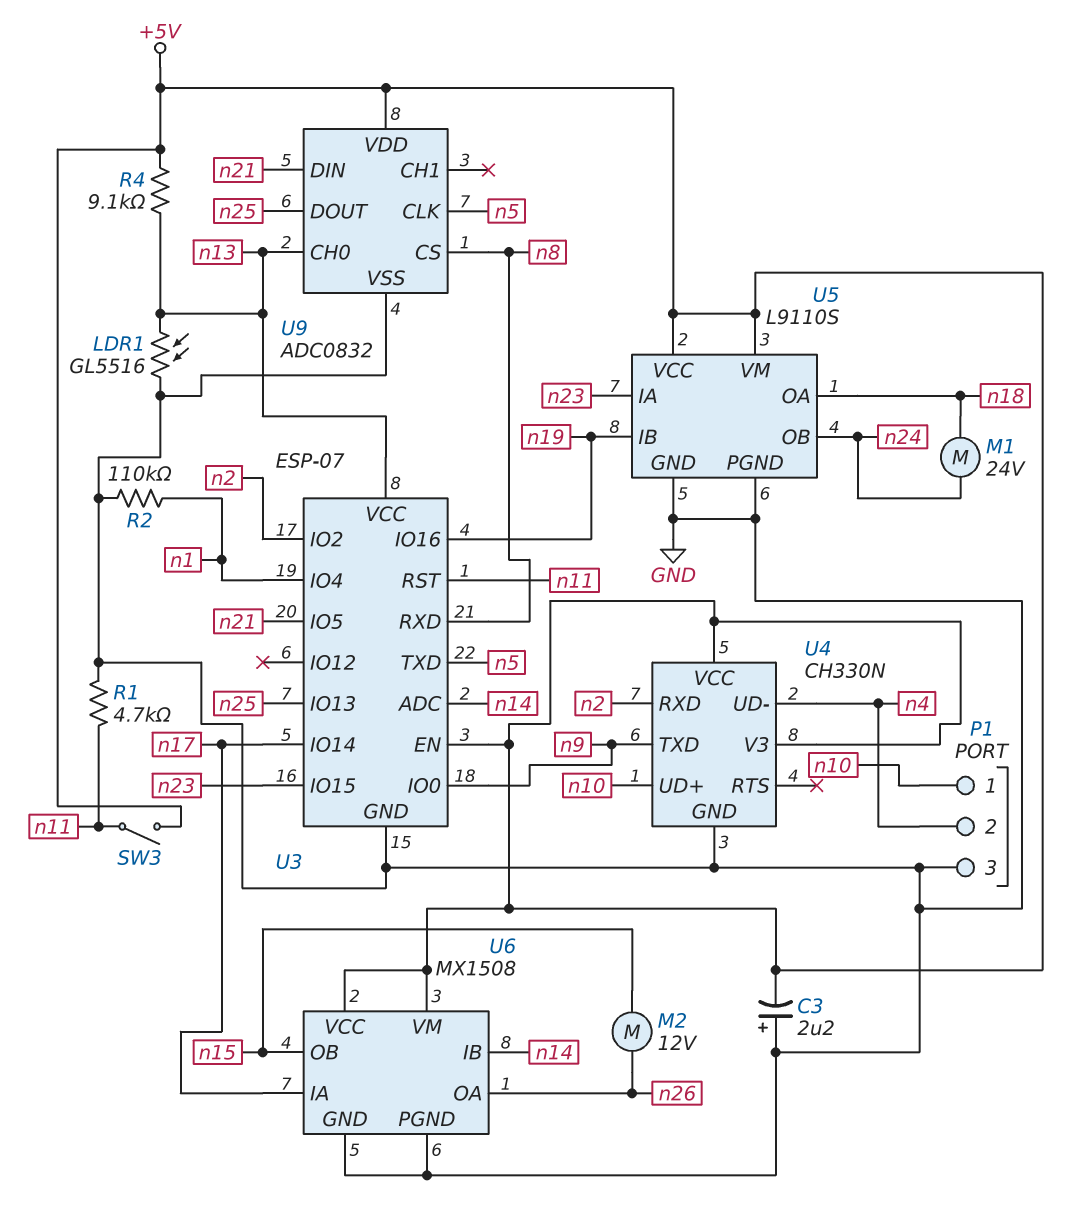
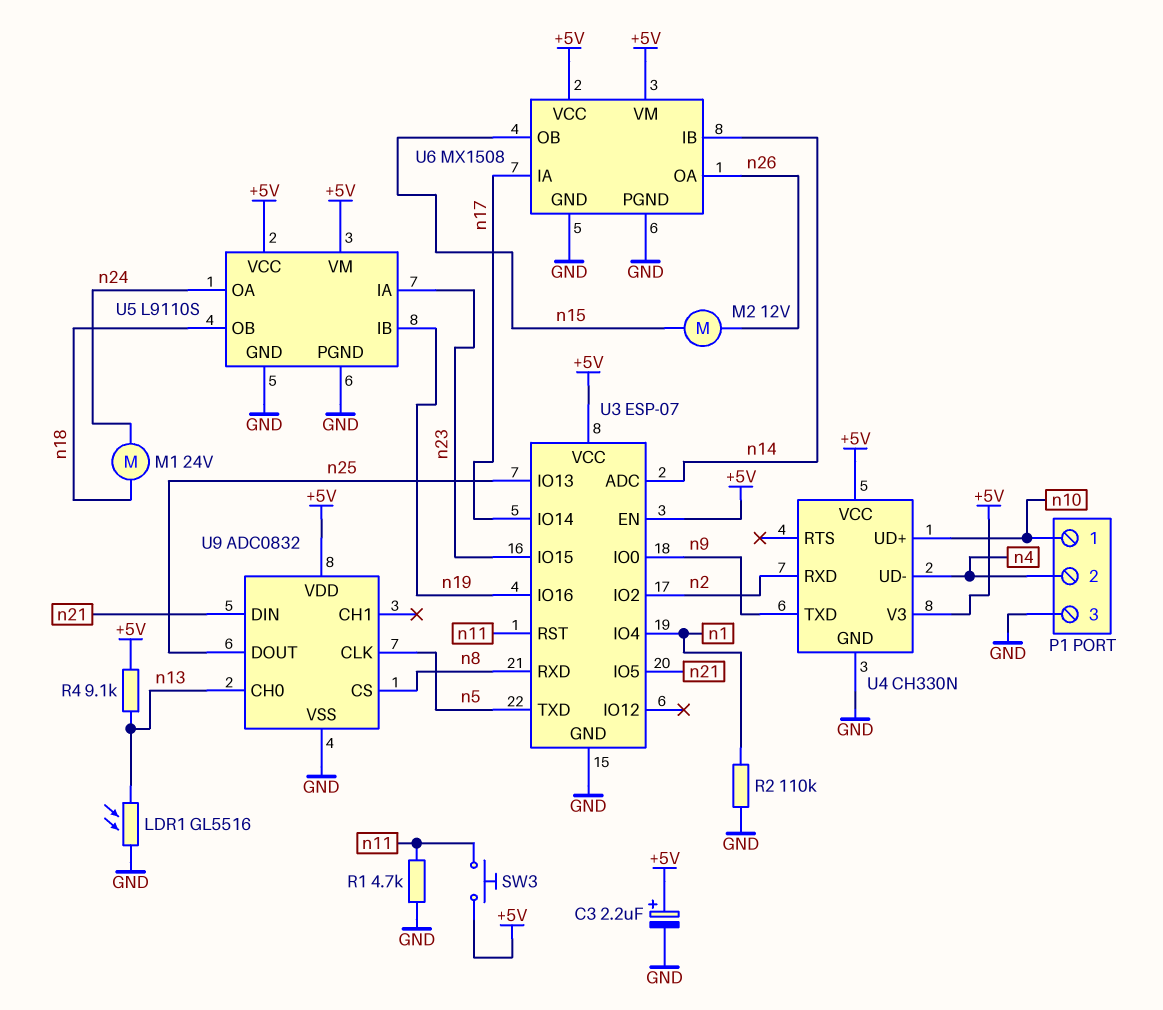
C3: 2.2uF (plus GND, minus +5V) -> 2.2uF (plus +5V, minus GND)
SW3: switch (+5V, n11) -> button (+5V, n11)
U3 pin VCC: n13 -> +5V
U5 pin OA: n18 -> n24
U5 pin OB: n24 -> n18

